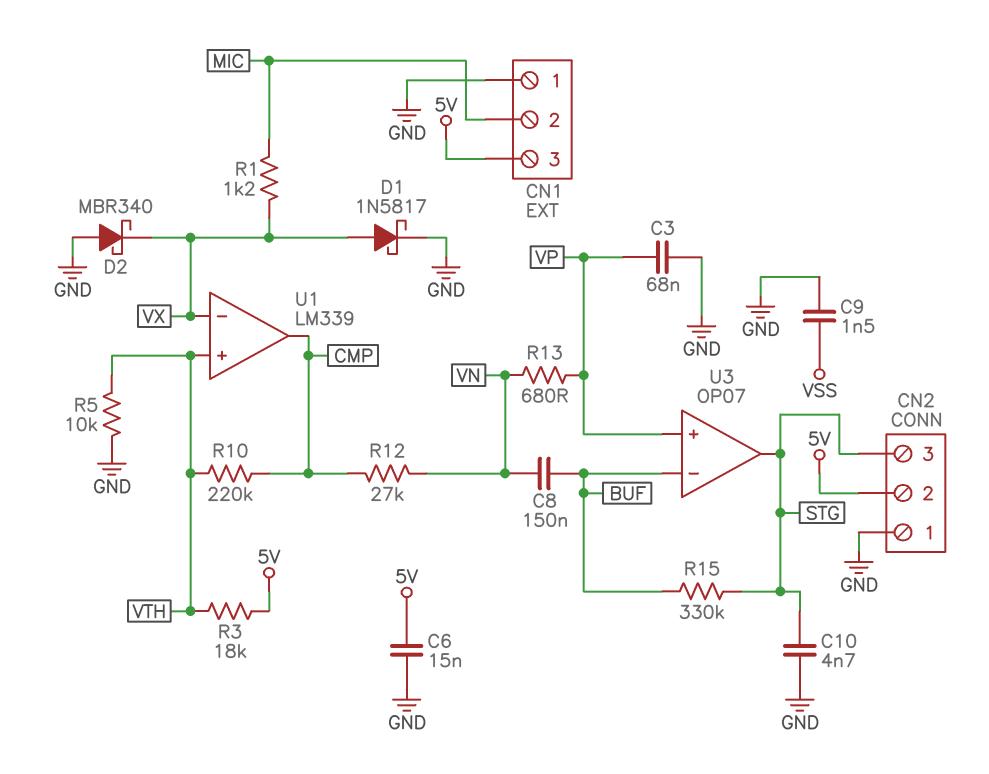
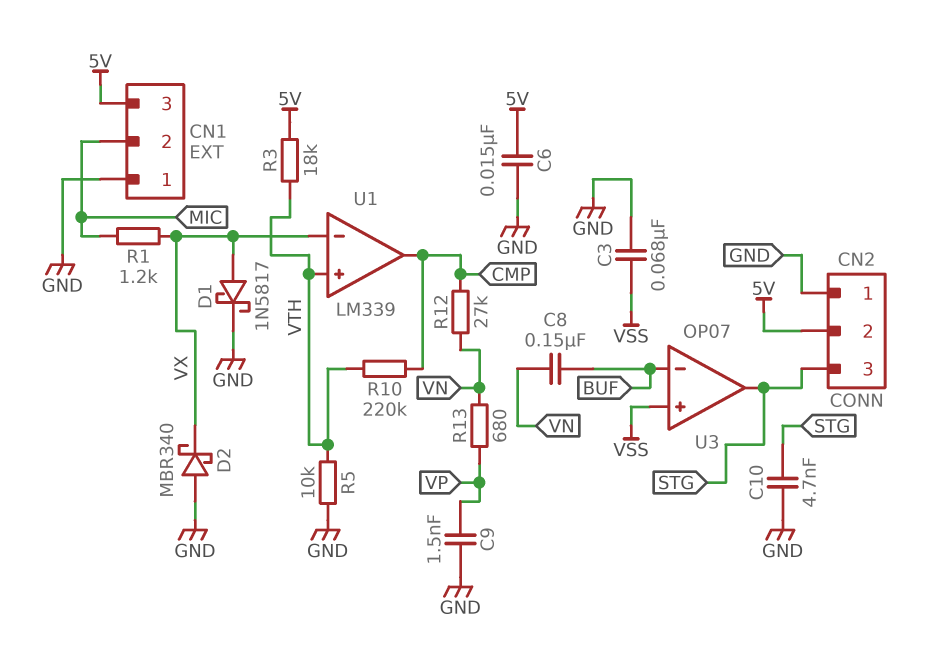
C3: 68nF (GND, VP) -> 68nF (GND, VSS)
C9: 1.5nF (GND, VSS) -> 1.5nF (GND, VP)
R15: 330k (BUF, STG) -> none
U3 pin in+: VP -> VSS

